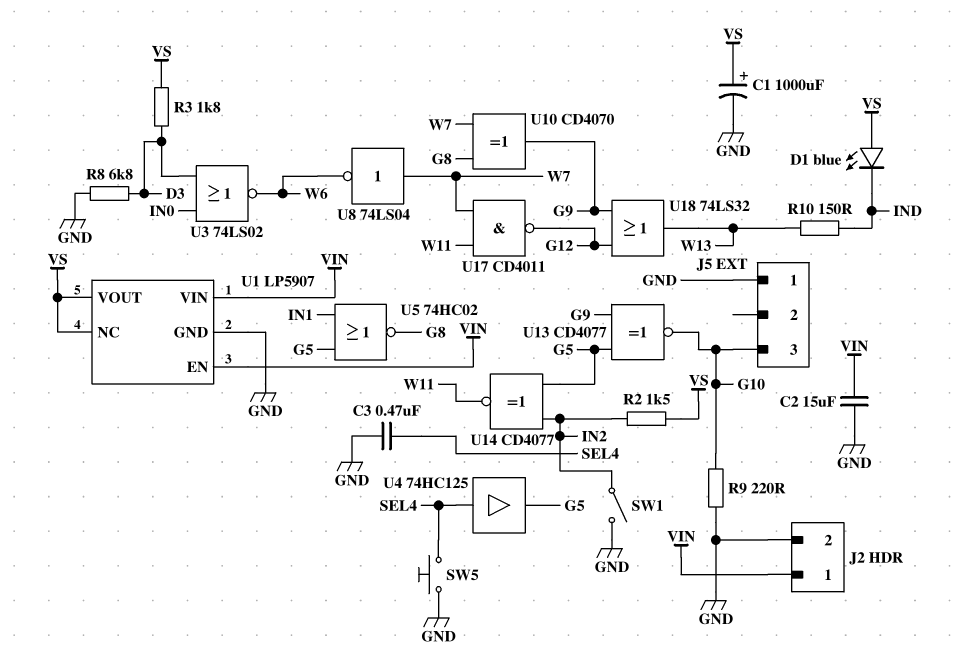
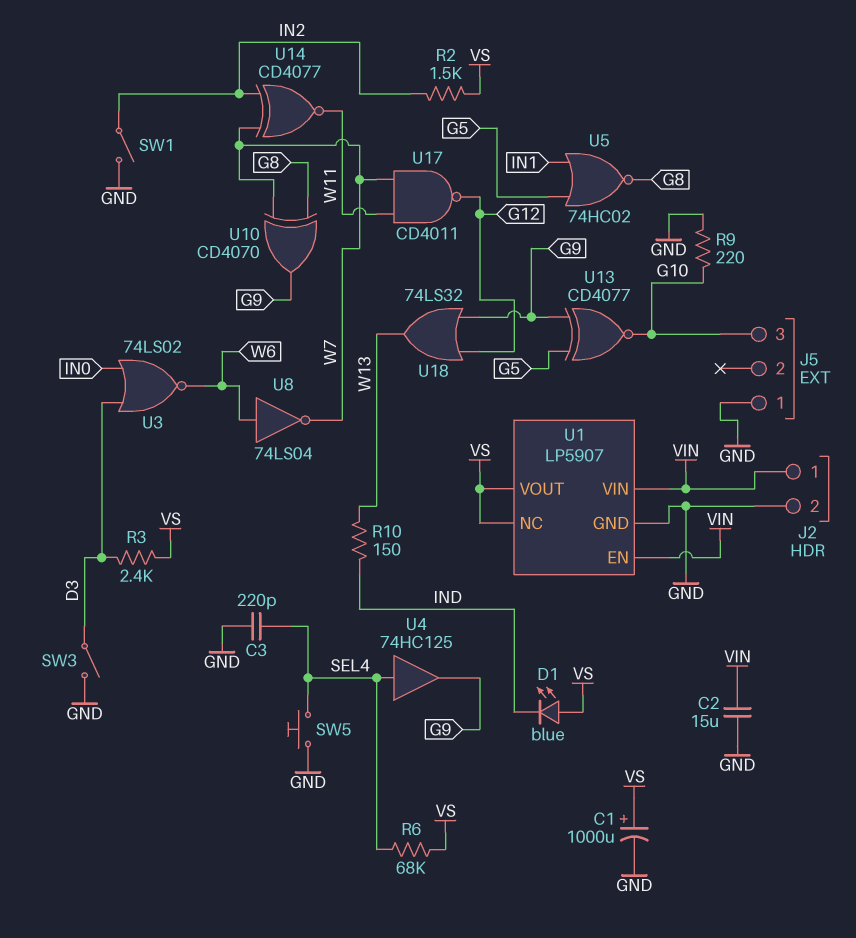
C3: 470nF (GND, SEL4) -> 220pF (GND, SEL4)
R3: 1.8k (D3, VS) -> 2.4k (D3, VS)
R6: none -> 68k (SEL4, VS)
R8: 6.8k (D3, GND) -> none
SW3: none -> switch (D3, GND)
U4: buffer 74HC125 (in SEL4, out G5) -> buffer 74HC125 (in SEL4, out G9)
U8: NOT 74LS04 (in W7, out W6) -> NOT 74LS04 (in W6, out W7)
U14: XNOR CD4077 (in G5, in IN2, out W11) -> XNOR CD4077 (in IN2, in W7, out W11)

